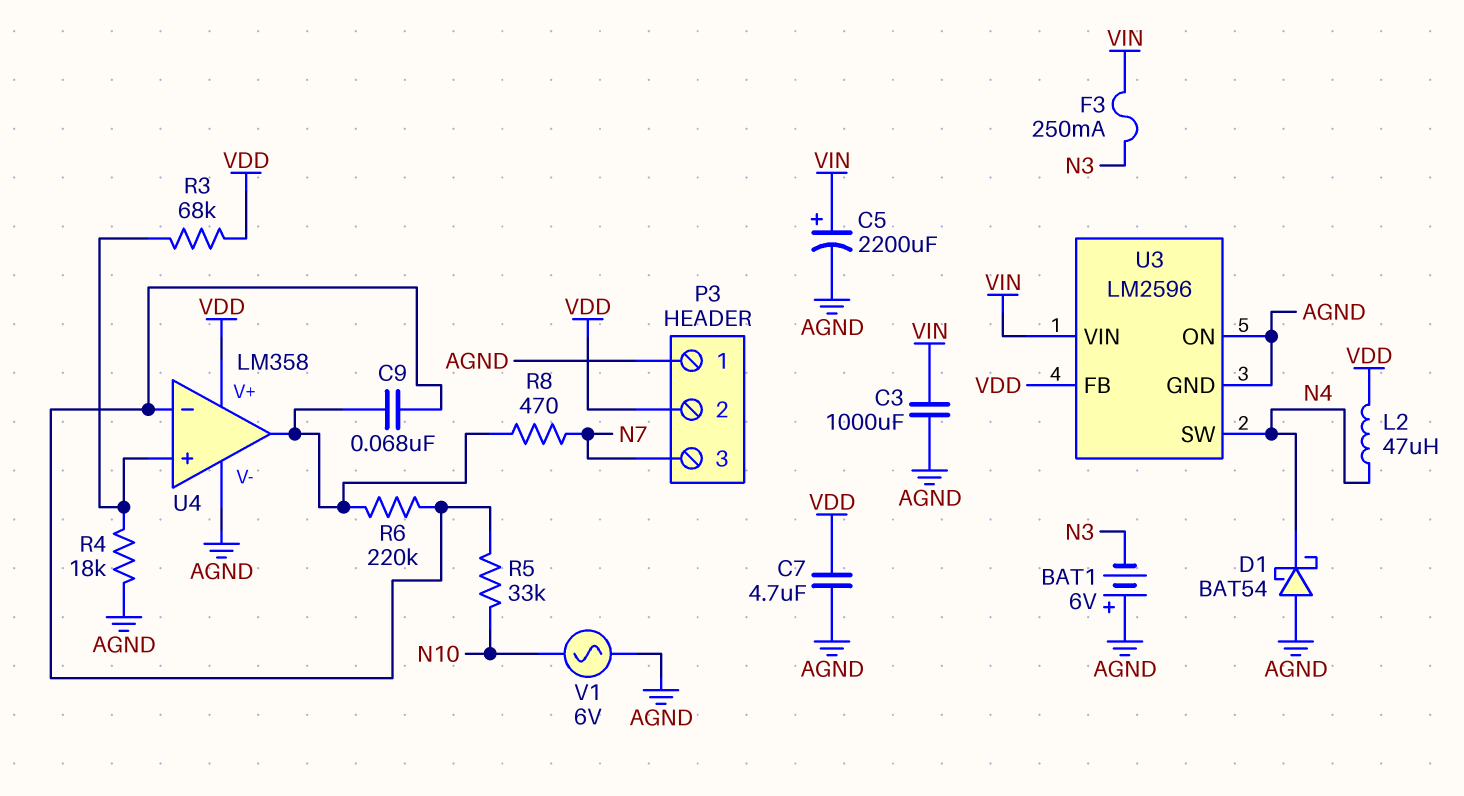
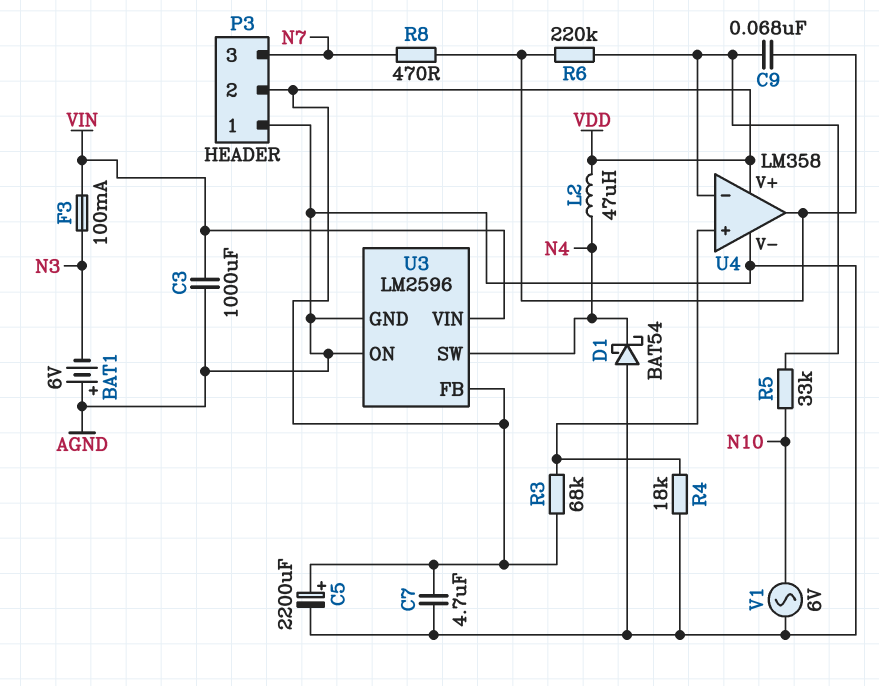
C5: 2200uF (plus VIN, minus AGND) -> 2200uF (plus VDD, minus AGND)
F3: 250mA (N3, VIN) -> 100mA (N3, VIN)

